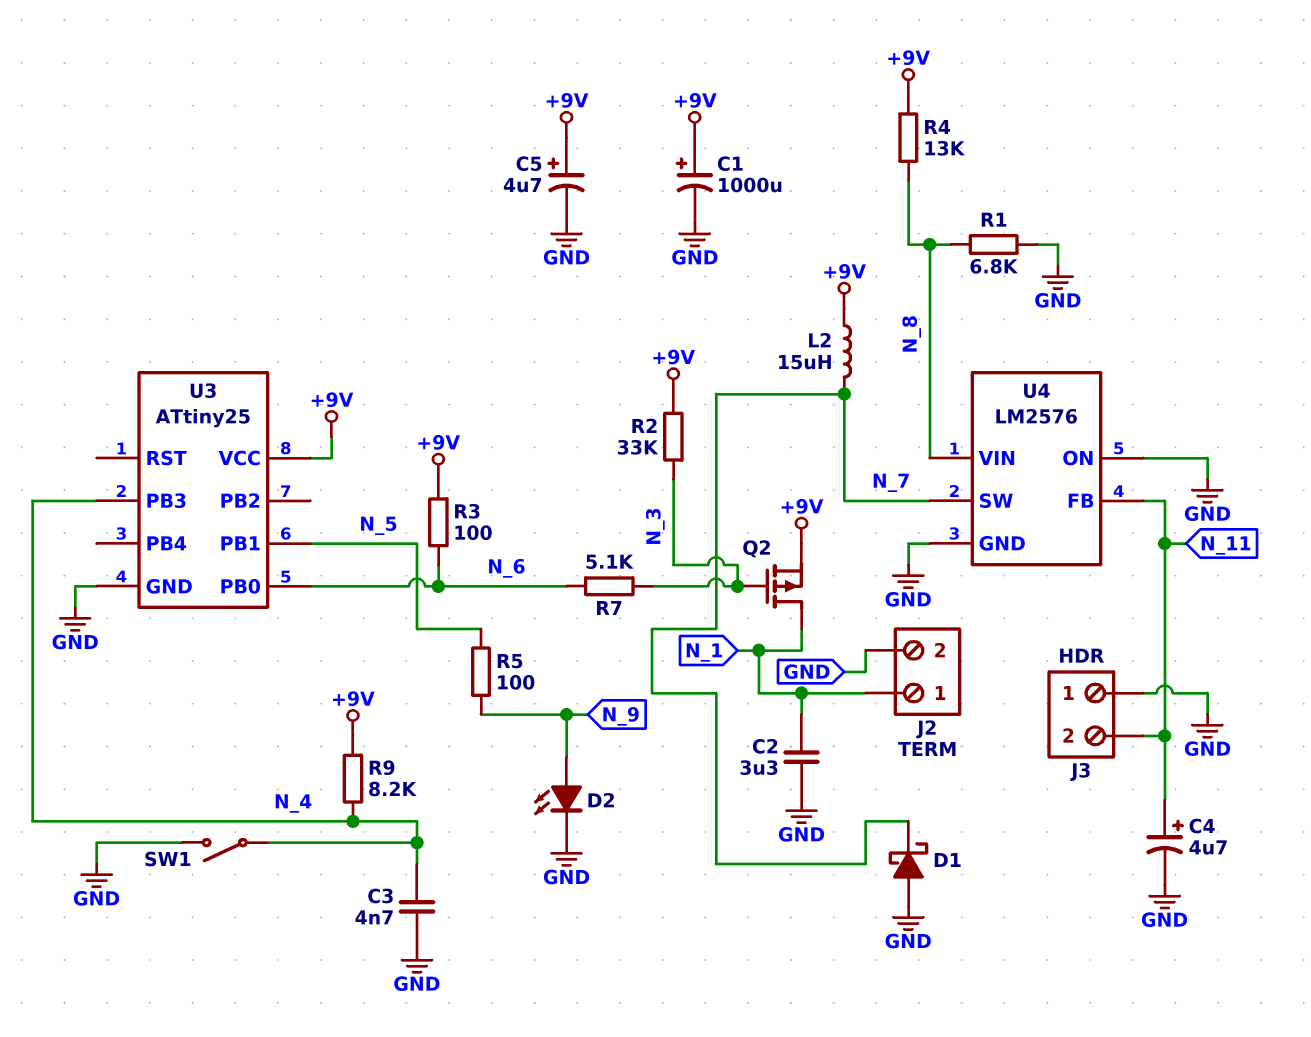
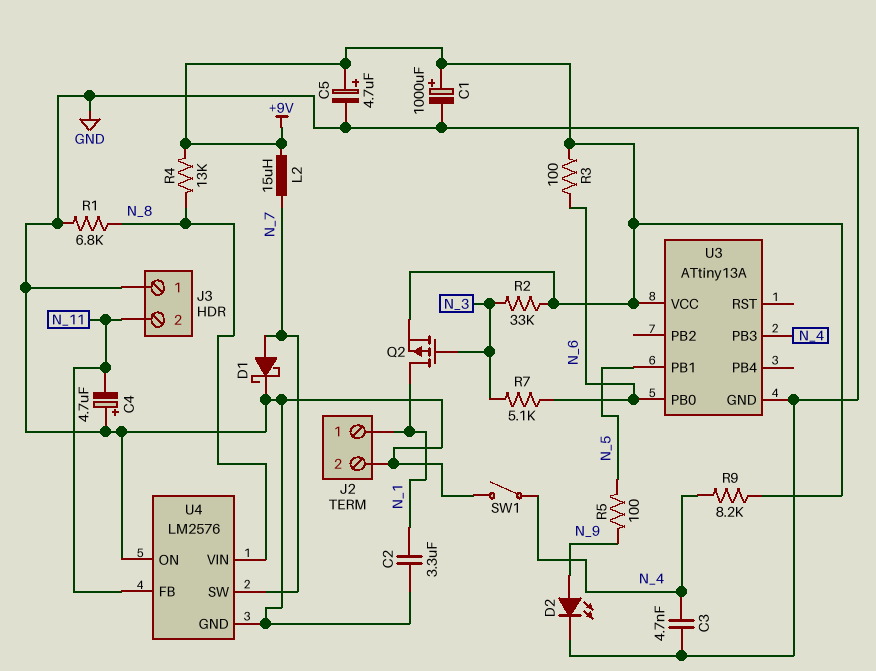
C4: 4.7uF (plus N_11, minus GND) -> 4.7uF (plus GND, minus N_11)
D1: schottky (A GND, K N_7) -> schottky (A N_7, K GND)
U3: ATtiny25 -> ATtiny13A

